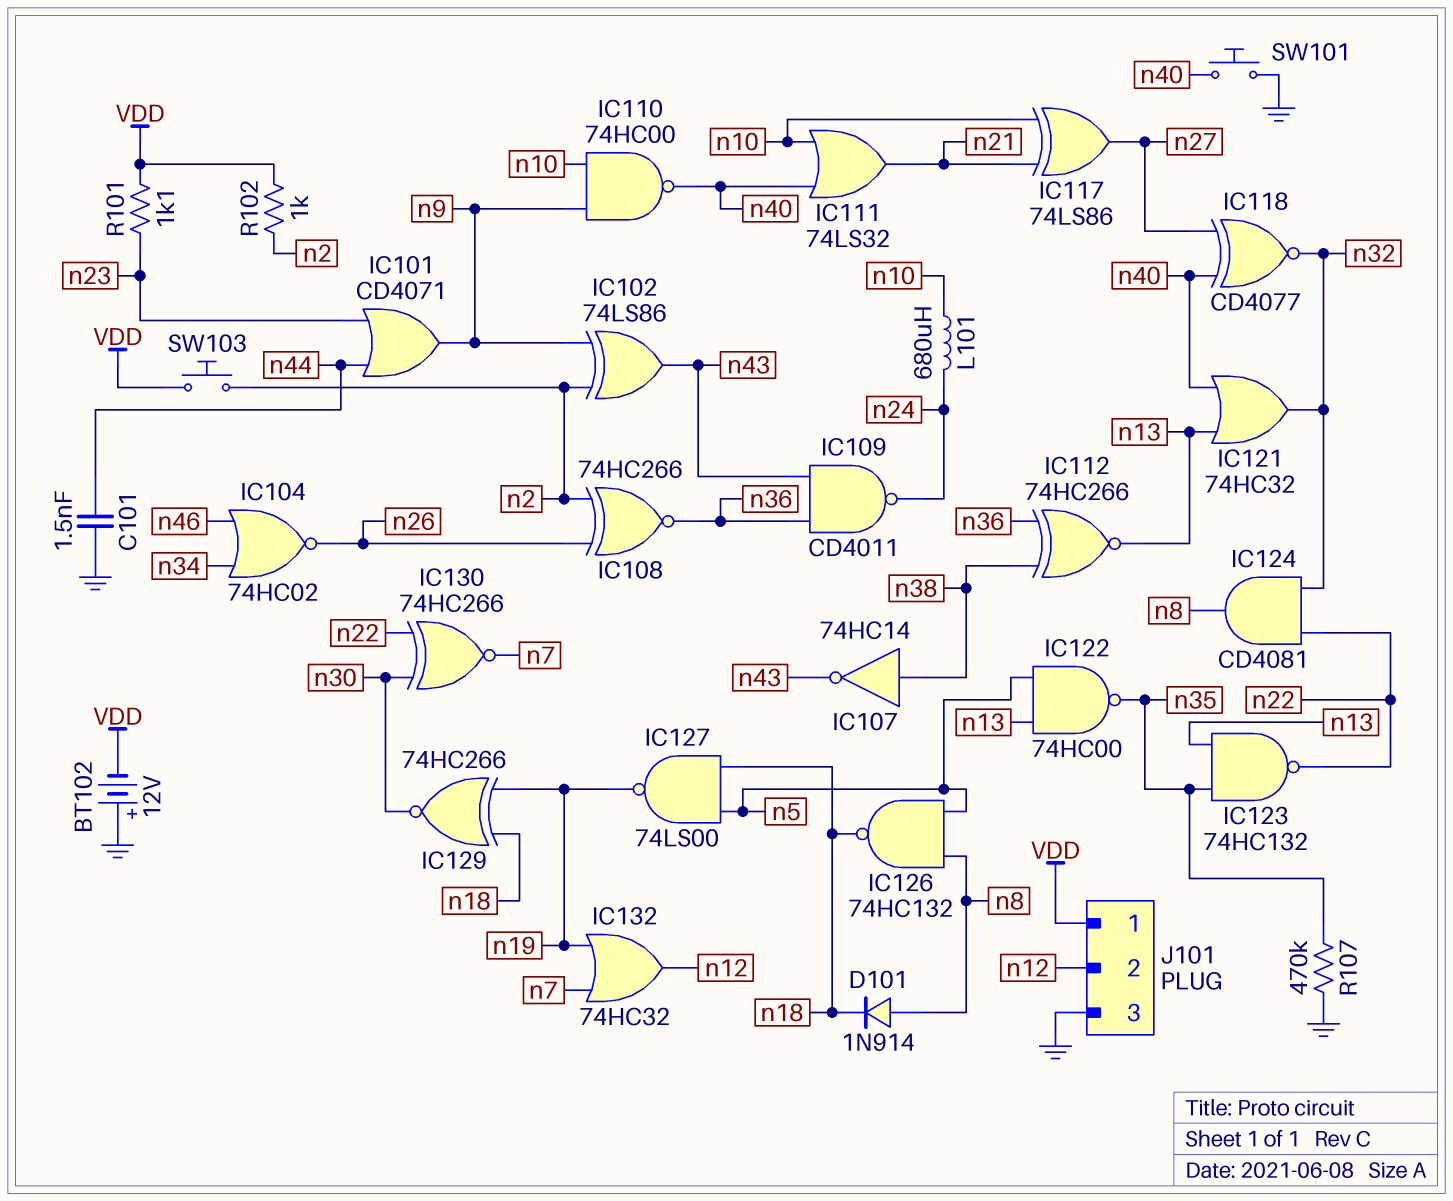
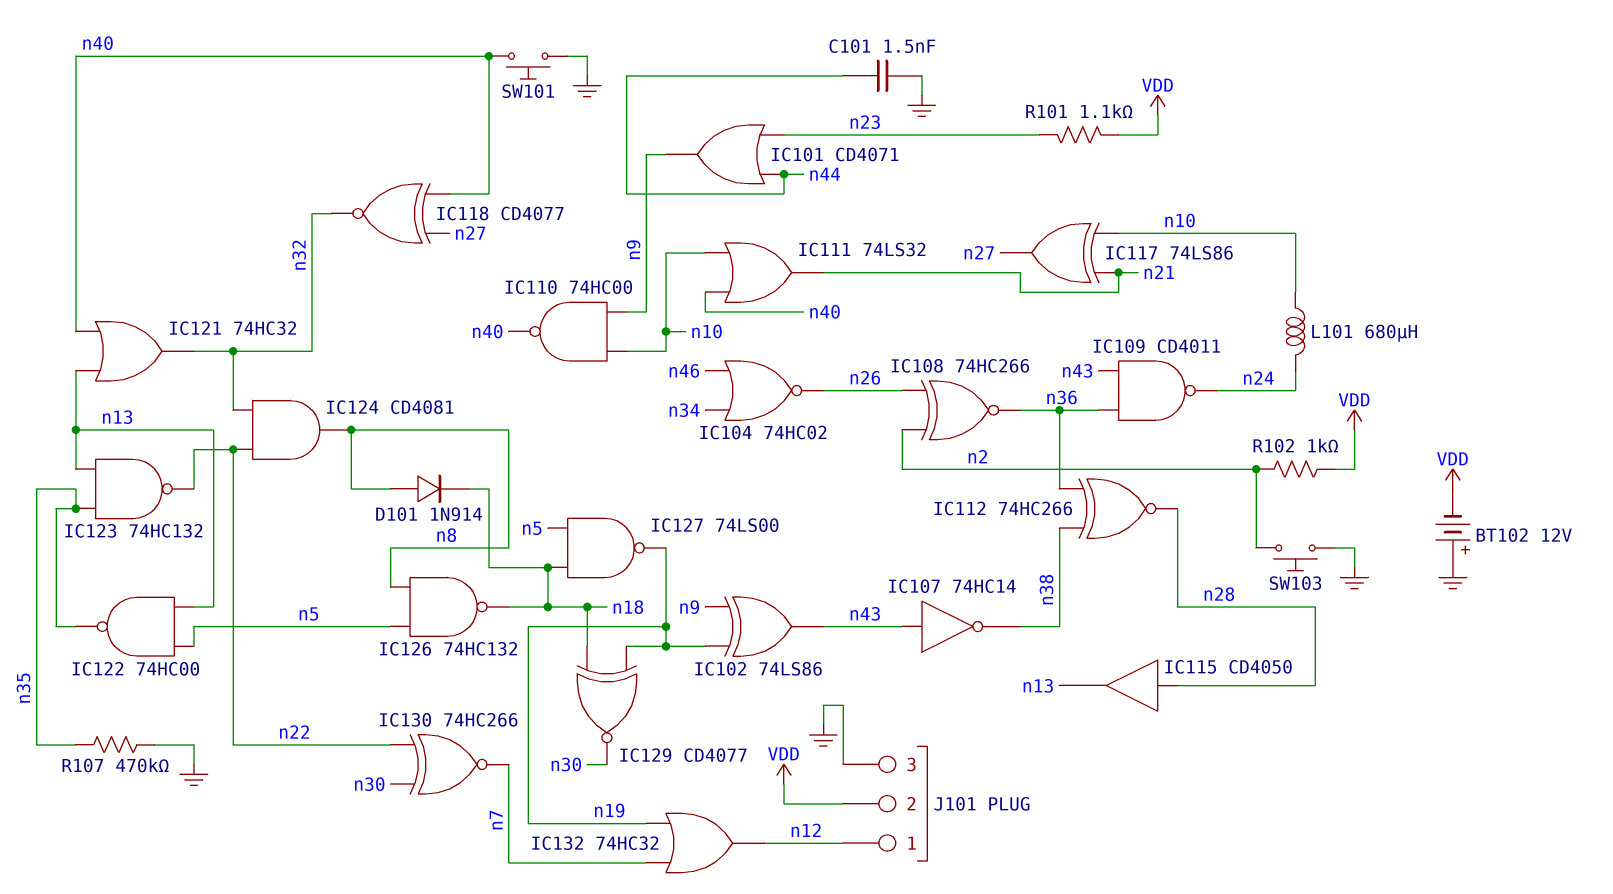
IC102: XOR 74LS86 (in n2, in n9, out n43) -> XOR 74LS86 (in n9, in n19, out n43)
IC107: NOT 74HC14 (in n38, out n43) -> NOT 74HC14 (in n43, out n38)
IC112: XNOR 74HC266 (in n36, in n38, out n13) -> XNOR 74HC266 (in n36, in n38, out n28)
IC115: none -> buffer CD4050 (in n28, out n13)
IC129: XNOR 74HC266 (in n18, in n19, out n30) -> XNOR CD4077 (in n18, in n19, out n30)
J101 pin 1: VDD -> n12
J101 pin 2: n12 -> VDD
SW103: button (VDD, n2) -> button (GND, n2)

